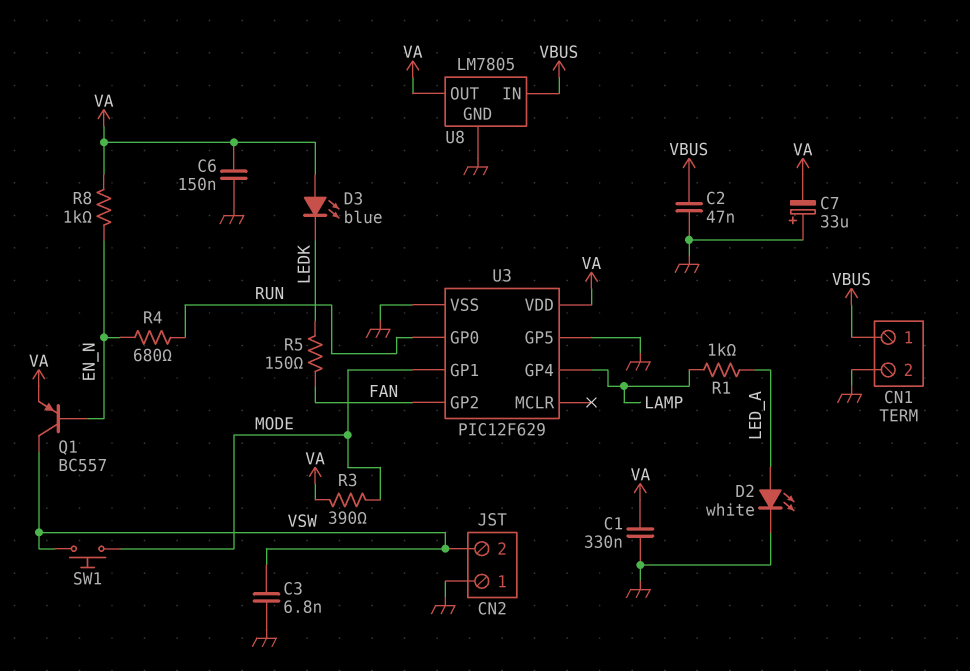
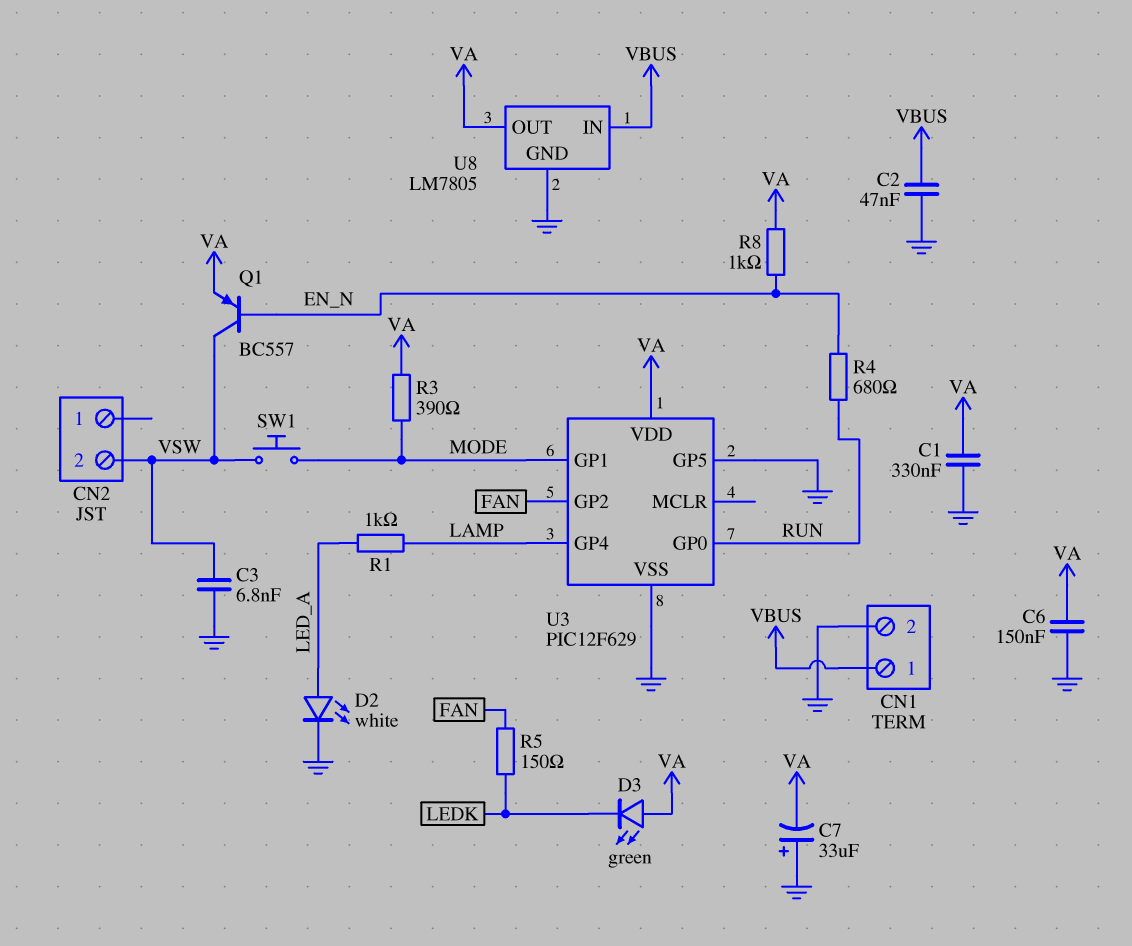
CN2 pin 1: GND -> none
D3: LED blue (A VA, K LEDK) -> LED green (A VA, K LEDK)

